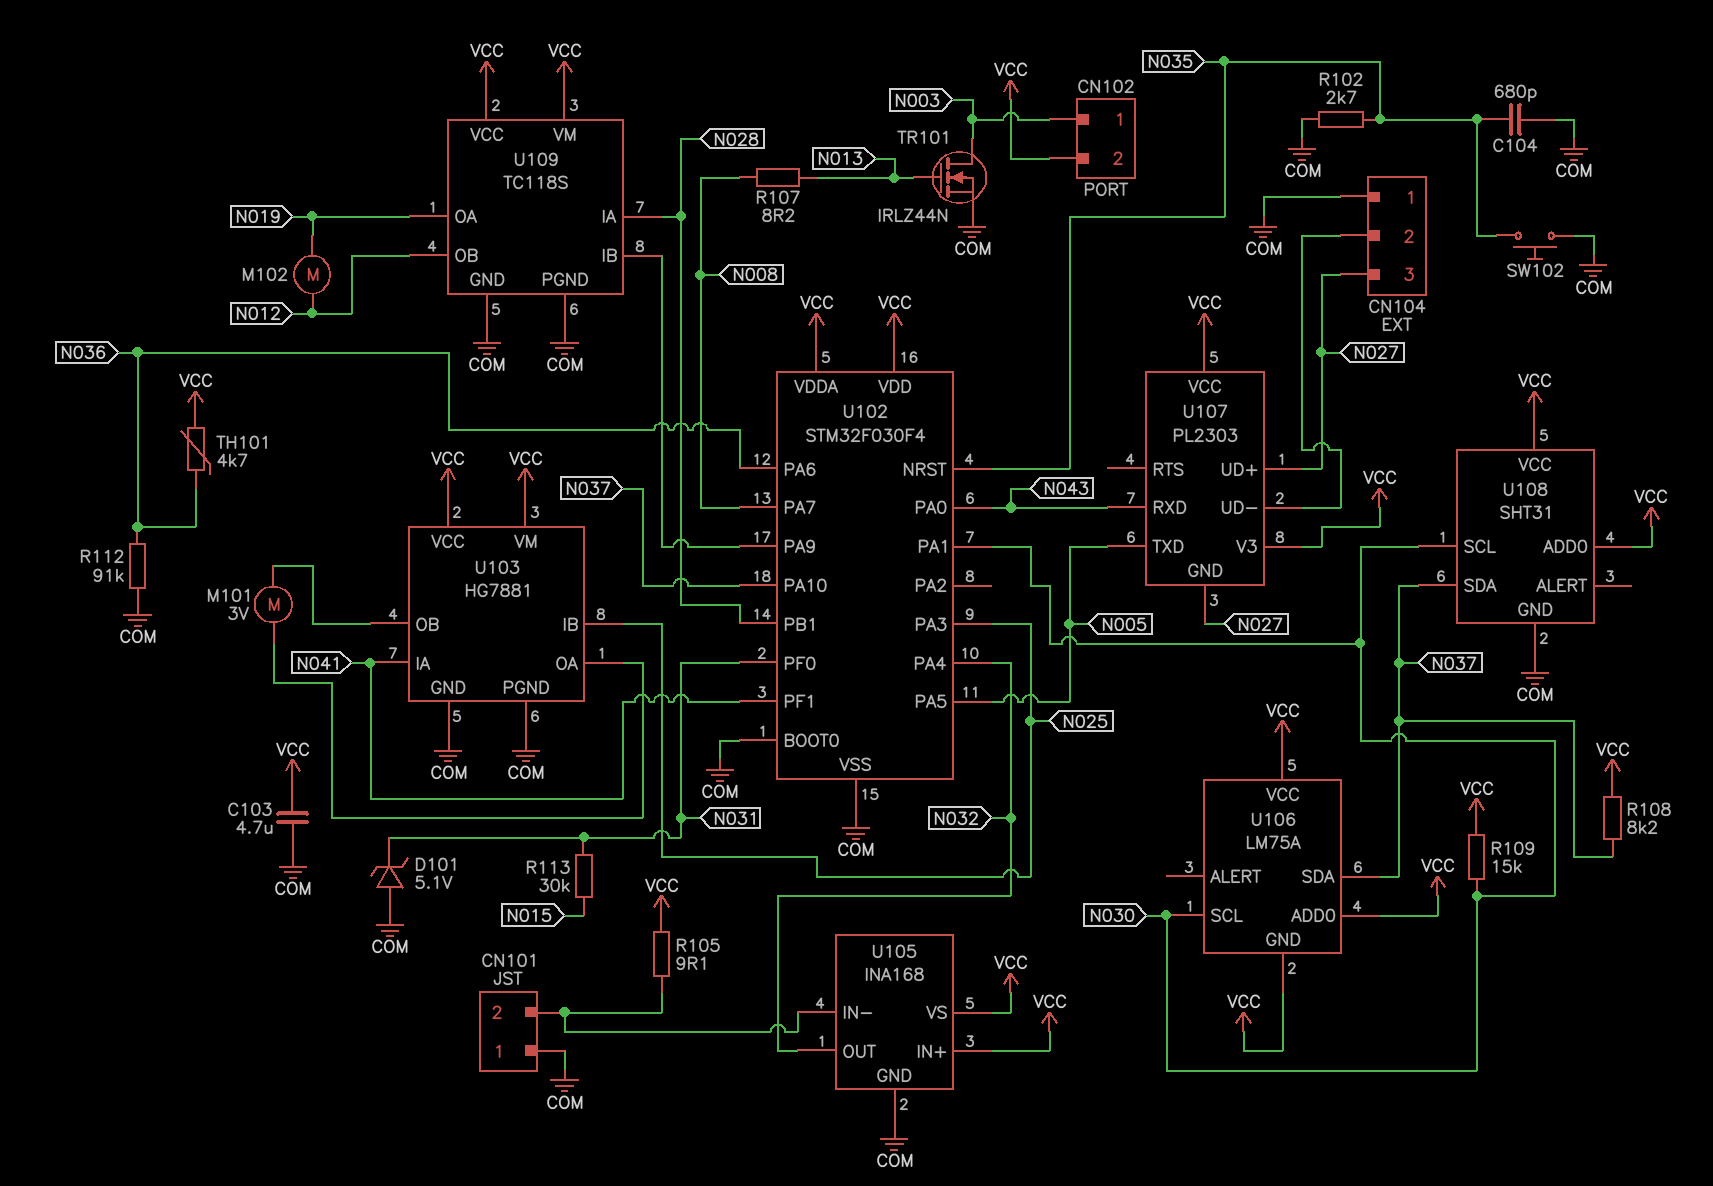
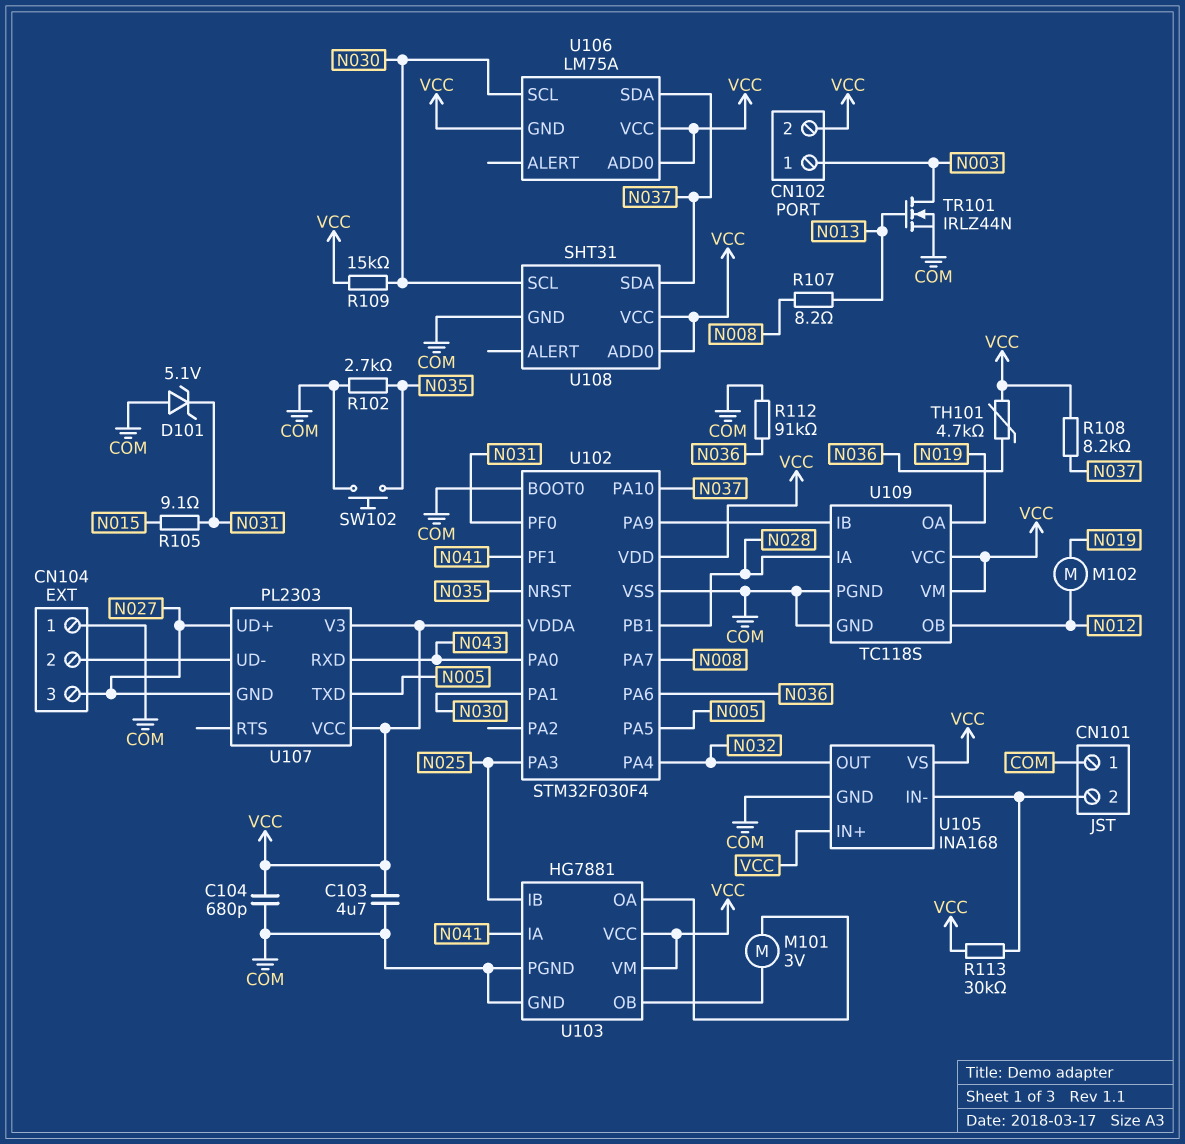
C104: 680pF (COM, N035) -> 680pF (COM, VCC)
R105: 9.1 (CN101/2, VCC) -> 9.1 (N015, N031)
R113: 30k (N015, N031) -> 30k (CN101/2, VCC)

